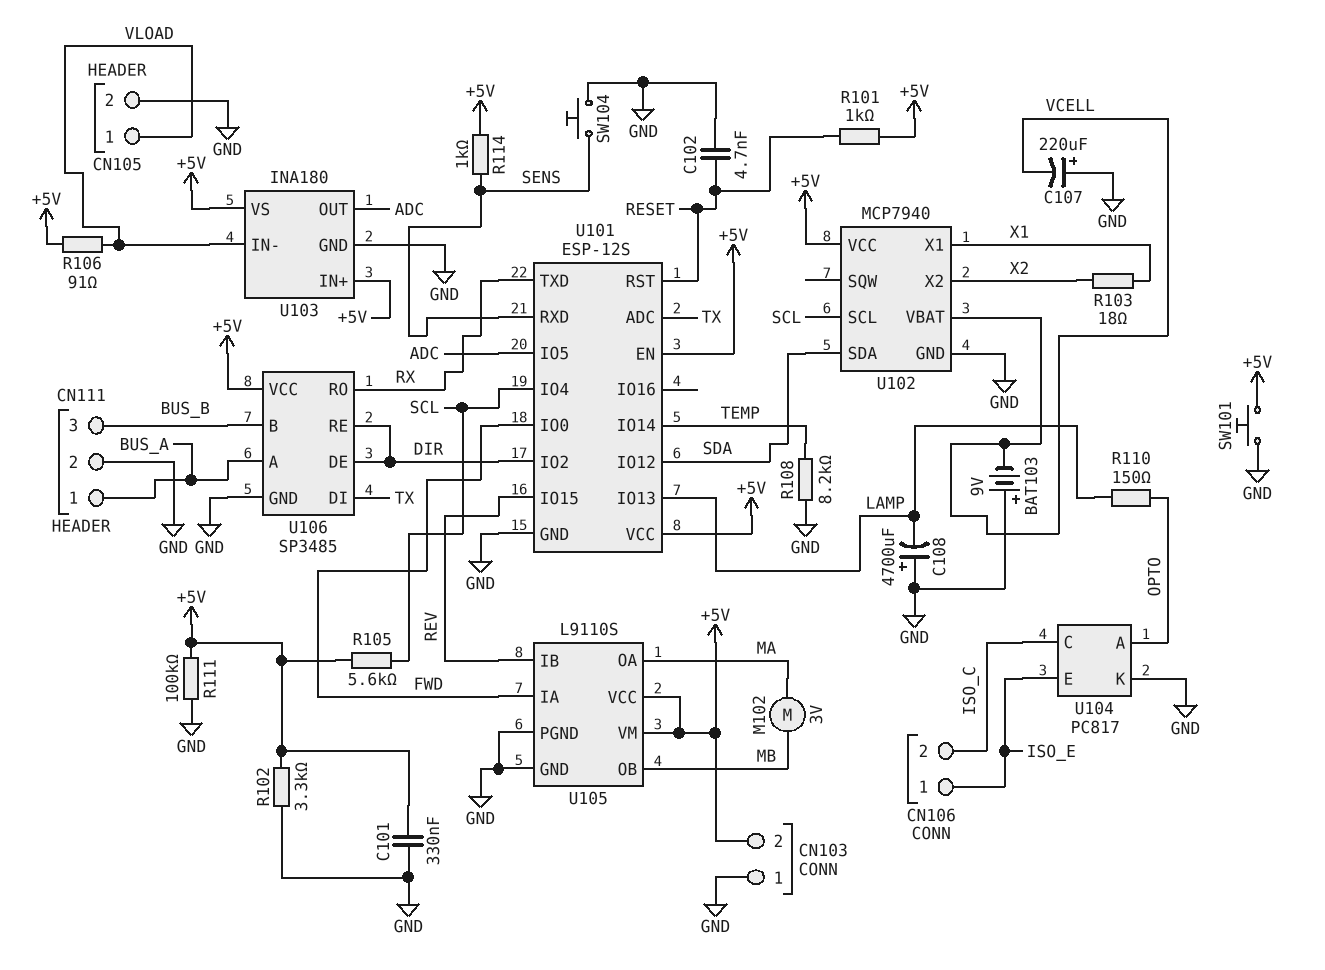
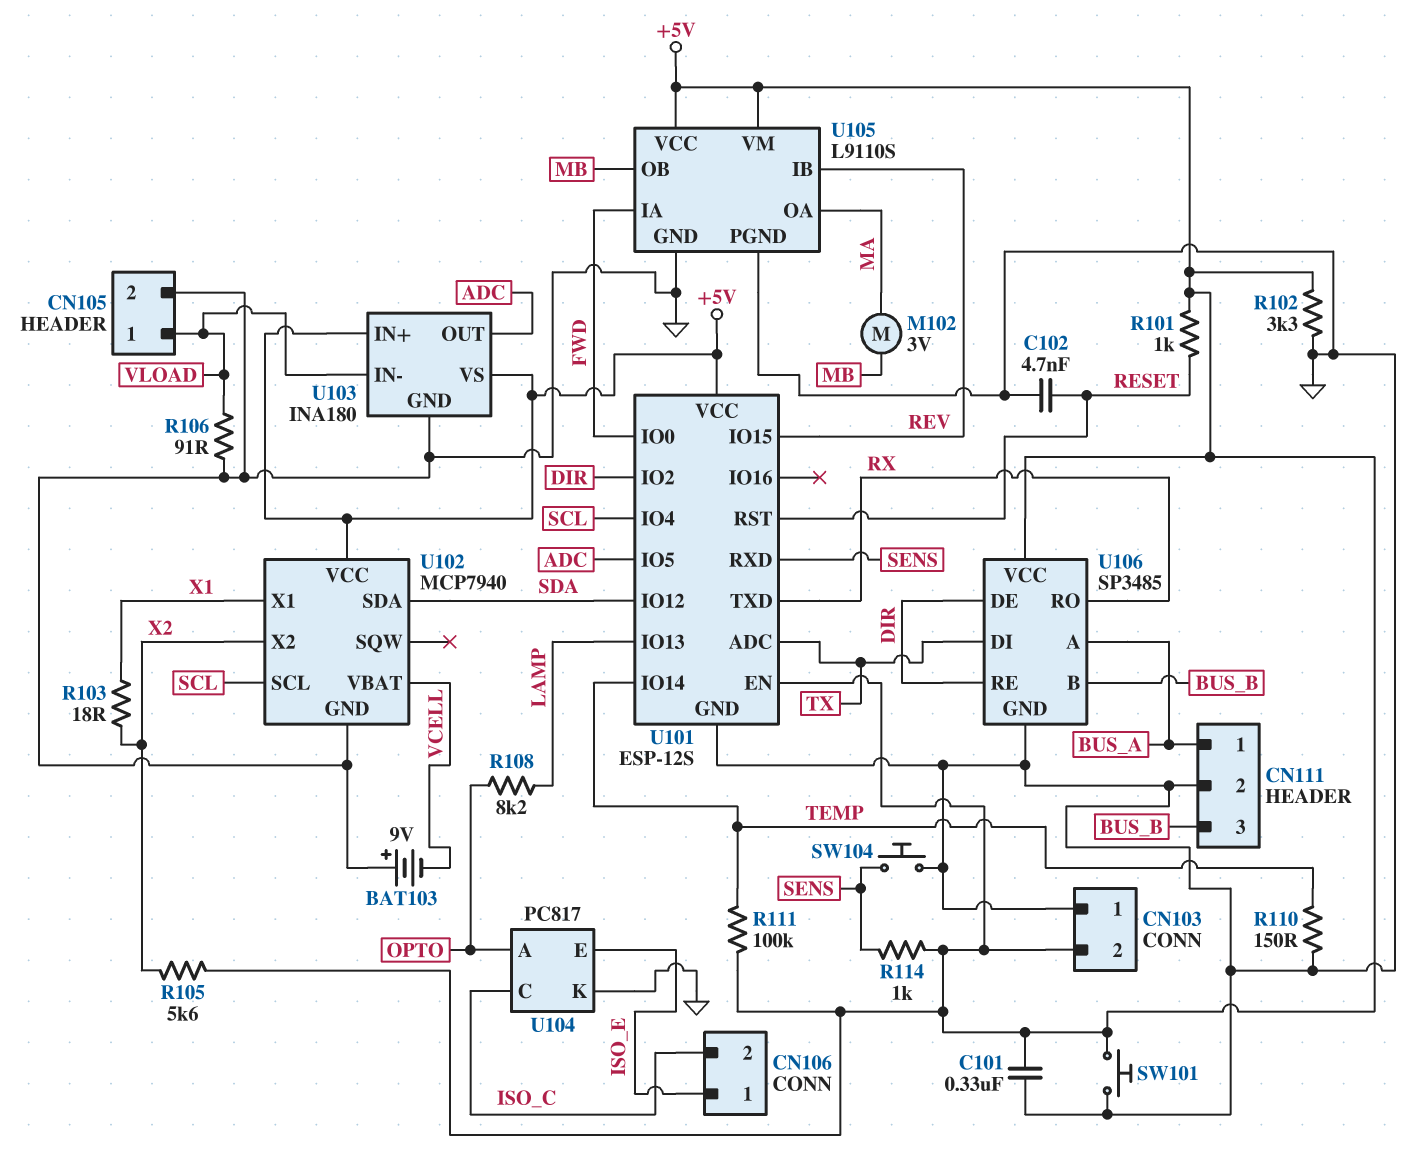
C107: 220uF (plus GND, minus VCELL) -> none
C108: 4700uF (plus GND, minus LAMP) -> none
R105: 5.6k (+5V, SCL) -> 5.6k (+5V, X2)
R106: 91 (+5V, VLOAD) -> 91 (GND, VLOAD)
R108: 8.2k (GND, TEMP) -> 8.2k (LAMP, OPTO)
R110: 150 (LAMP, OPTO) -> 150 (GND, TEMP)
R111: 100k (+5V, GND) -> 100k (+5V, TEMP)

